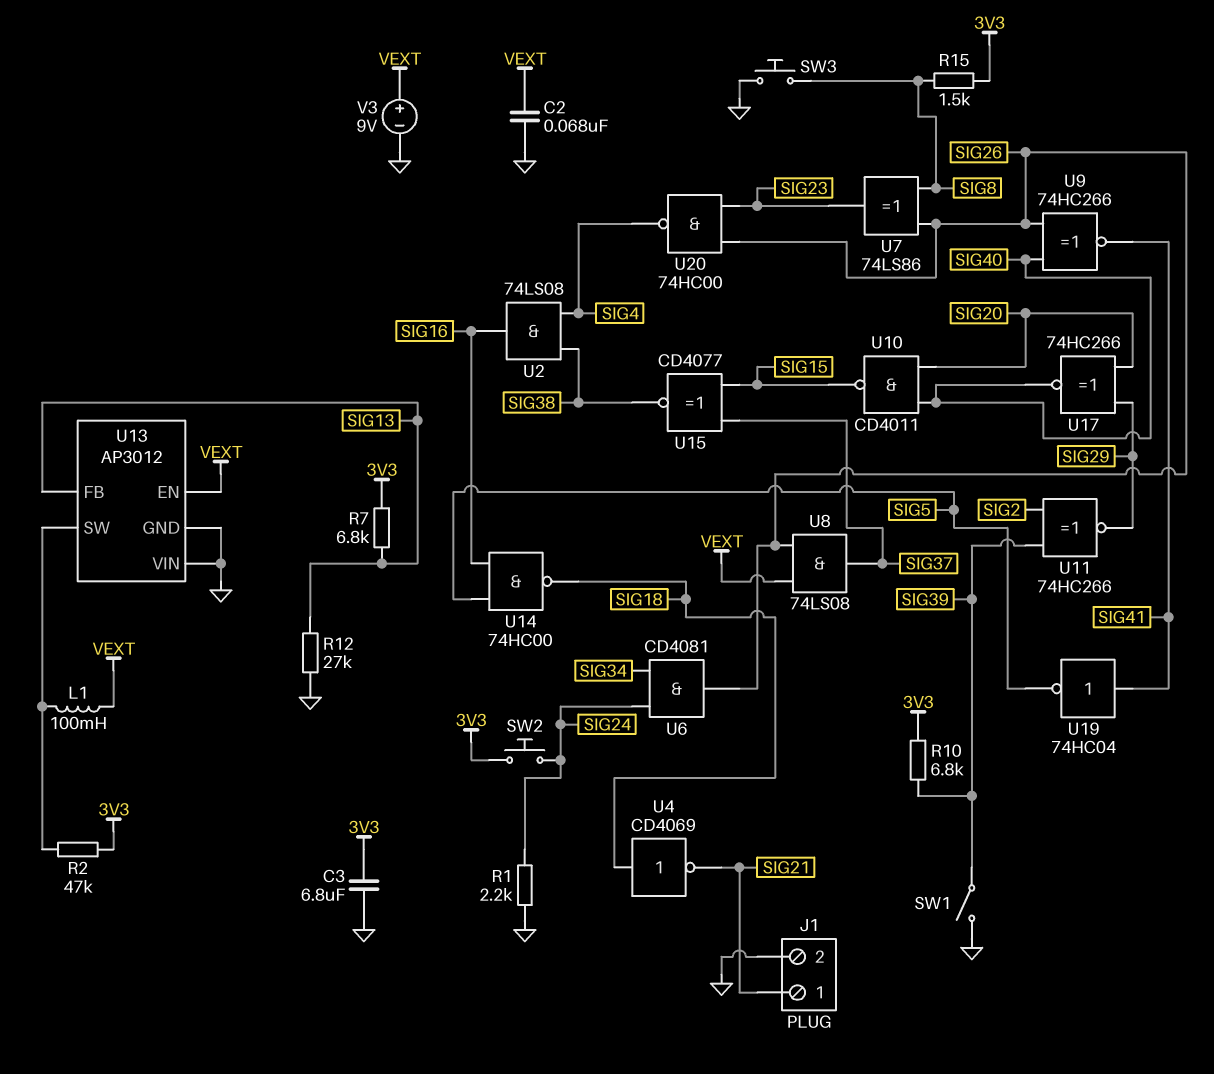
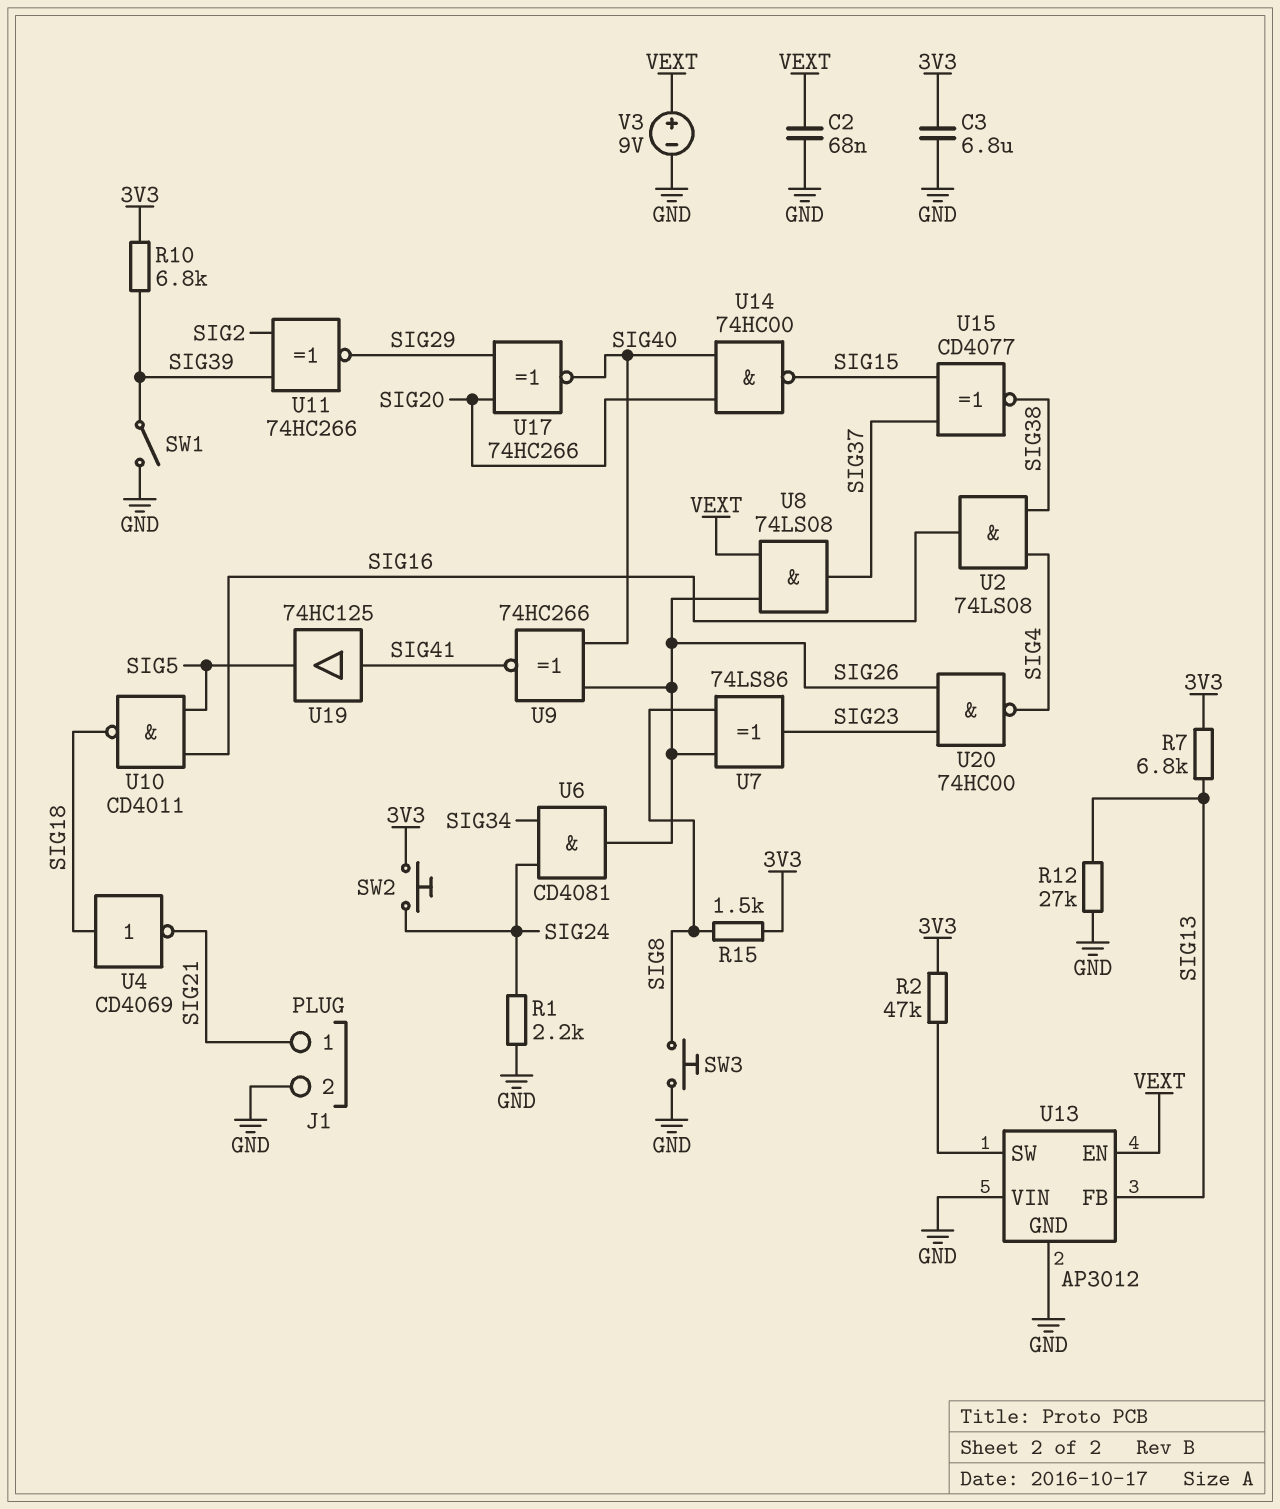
L1: 100mH (U13/SW, VEXT) -> none
U10: NAND CD4011 (in SIG20, in SIG40, out SIG15) -> NAND CD4011 (in SIG5, in SIG16, out SIG18)
U14: NAND 74HC00 (in SIG5, in SIG16, out SIG18) -> NAND 74HC00 (in SIG20, in SIG40, out SIG15)
U19: NOT 74HC04 (in SIG41, out SIG5) -> buffer 74HC125 (in SIG41, out SIG5)

